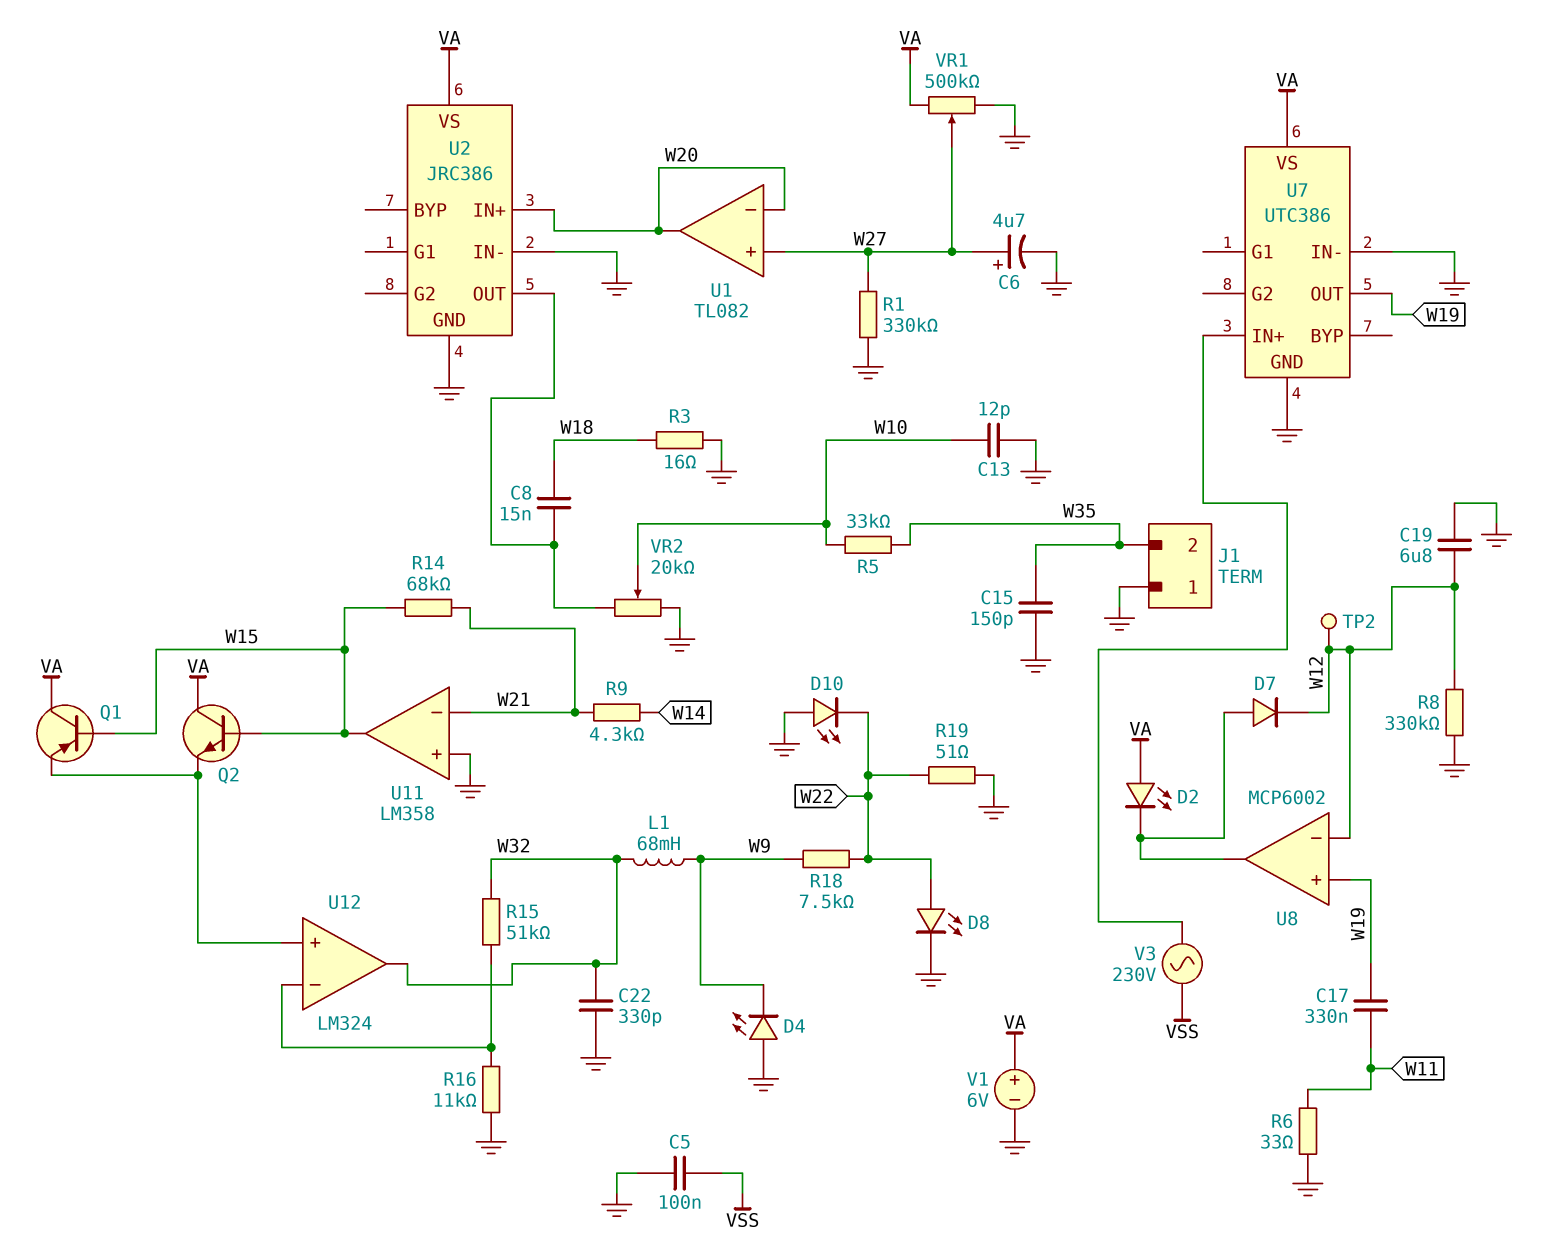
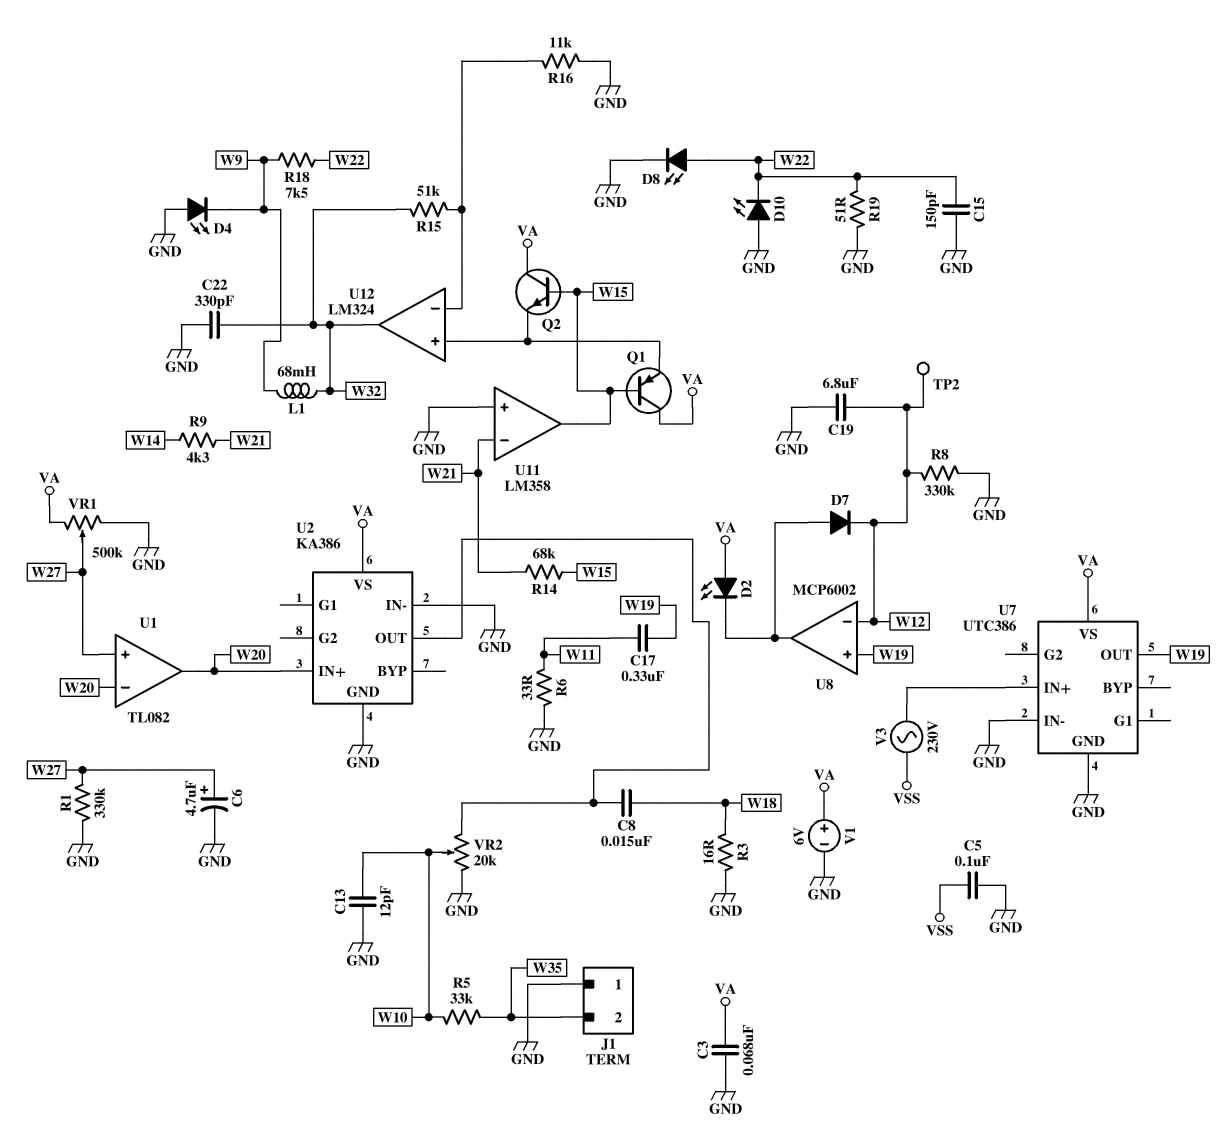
C3: none -> 68nF (GND, VA)
C15: 150pF (GND, W35) -> 150pF (GND, W22)
U2: JRC386 -> KA386

